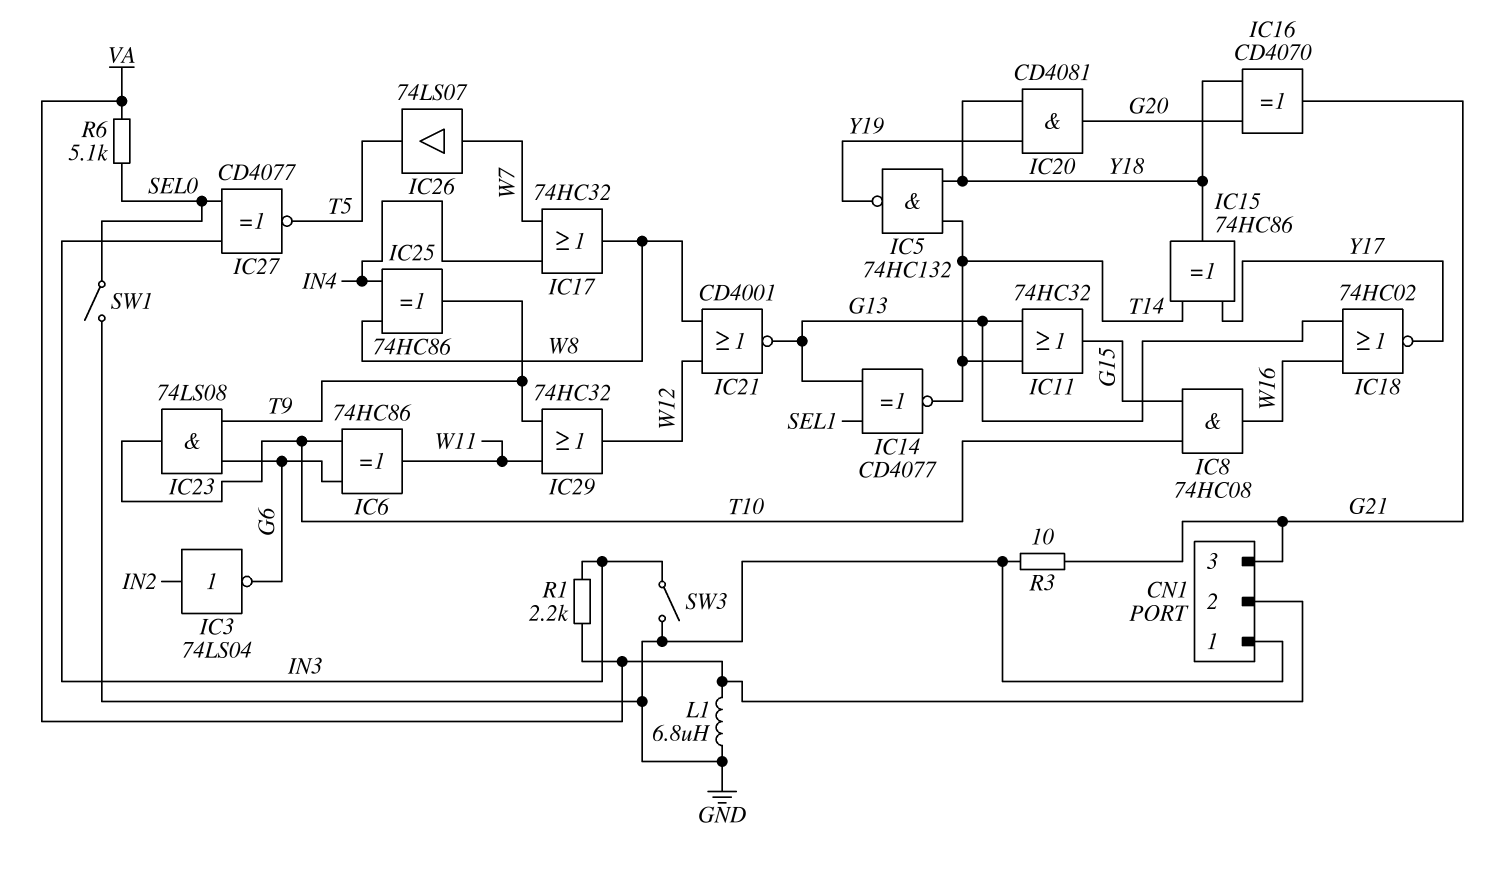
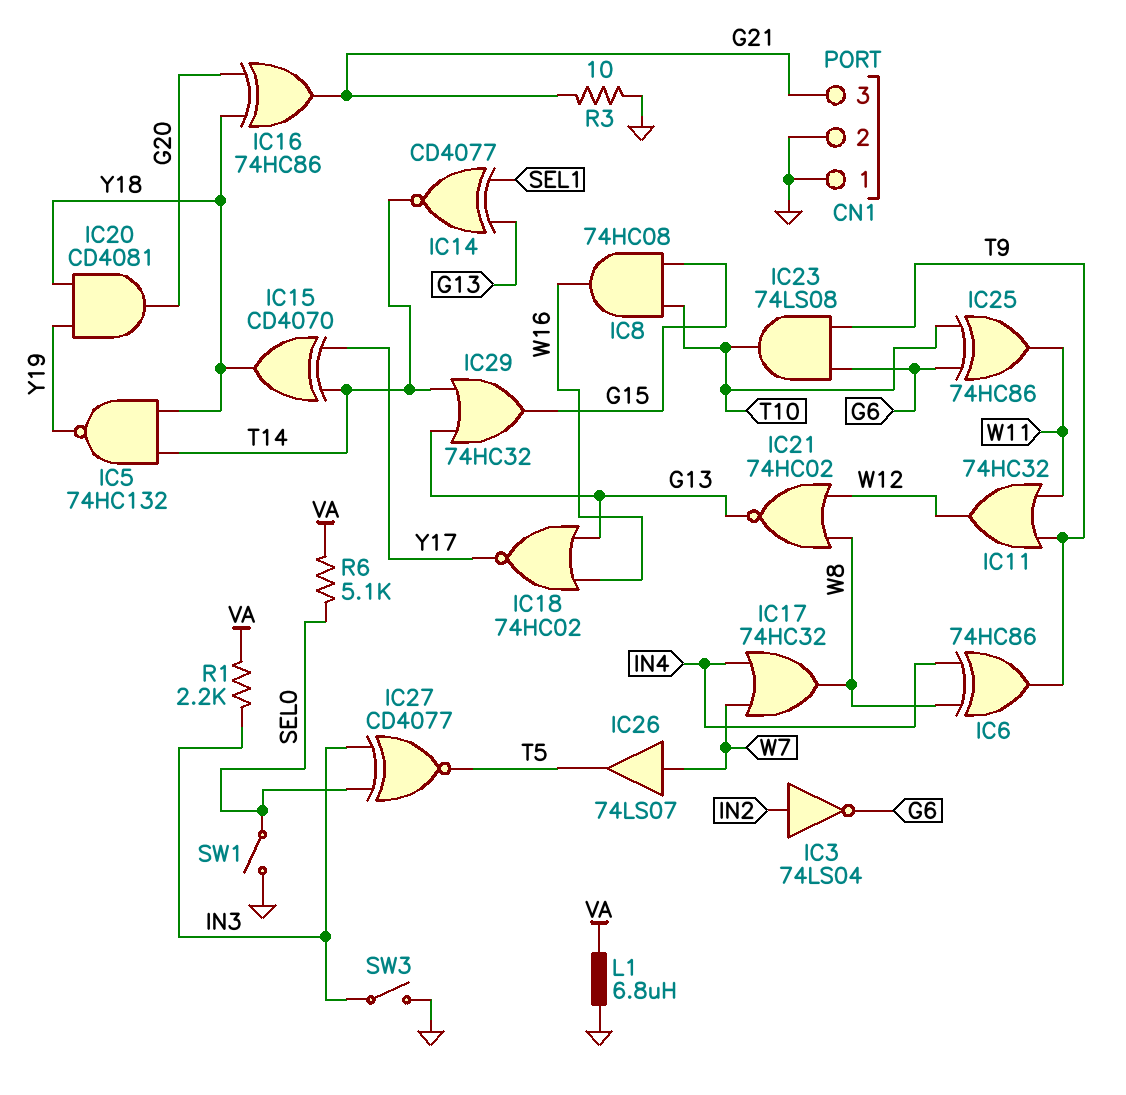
CN1 pin 2: VA -> GND
IC6: XOR 74HC86 (in G6, in T10, out W11) -> XOR 74HC86 (in IN4, in W8, out T9)
IC11: OR 74HC32 (in G13, in T14, out G15) -> OR 74HC32 (in T9, in W11, out W12)
IC15: XOR 74HC86 (in T14, in Y17, out Y18) -> XOR CD4070 (in T14, in Y17, out Y18)
IC16: XOR CD4070 (in G20, in Y18, out G21) -> XOR 74HC86 (in G20, in Y18, out G21)
IC21: NOR CD4001 (in W8, in W12, out G13) -> NOR 74HC02 (in W8, in W12, out G13)
IC25: XOR 74HC86 (in IN4, in W8, out T9) -> XOR 74HC86 (in G6, in T10, out W11)
IC29: OR 74HC32 (in T9, in W11, out W12) -> OR 74HC32 (in G13, in T14, out G15)

